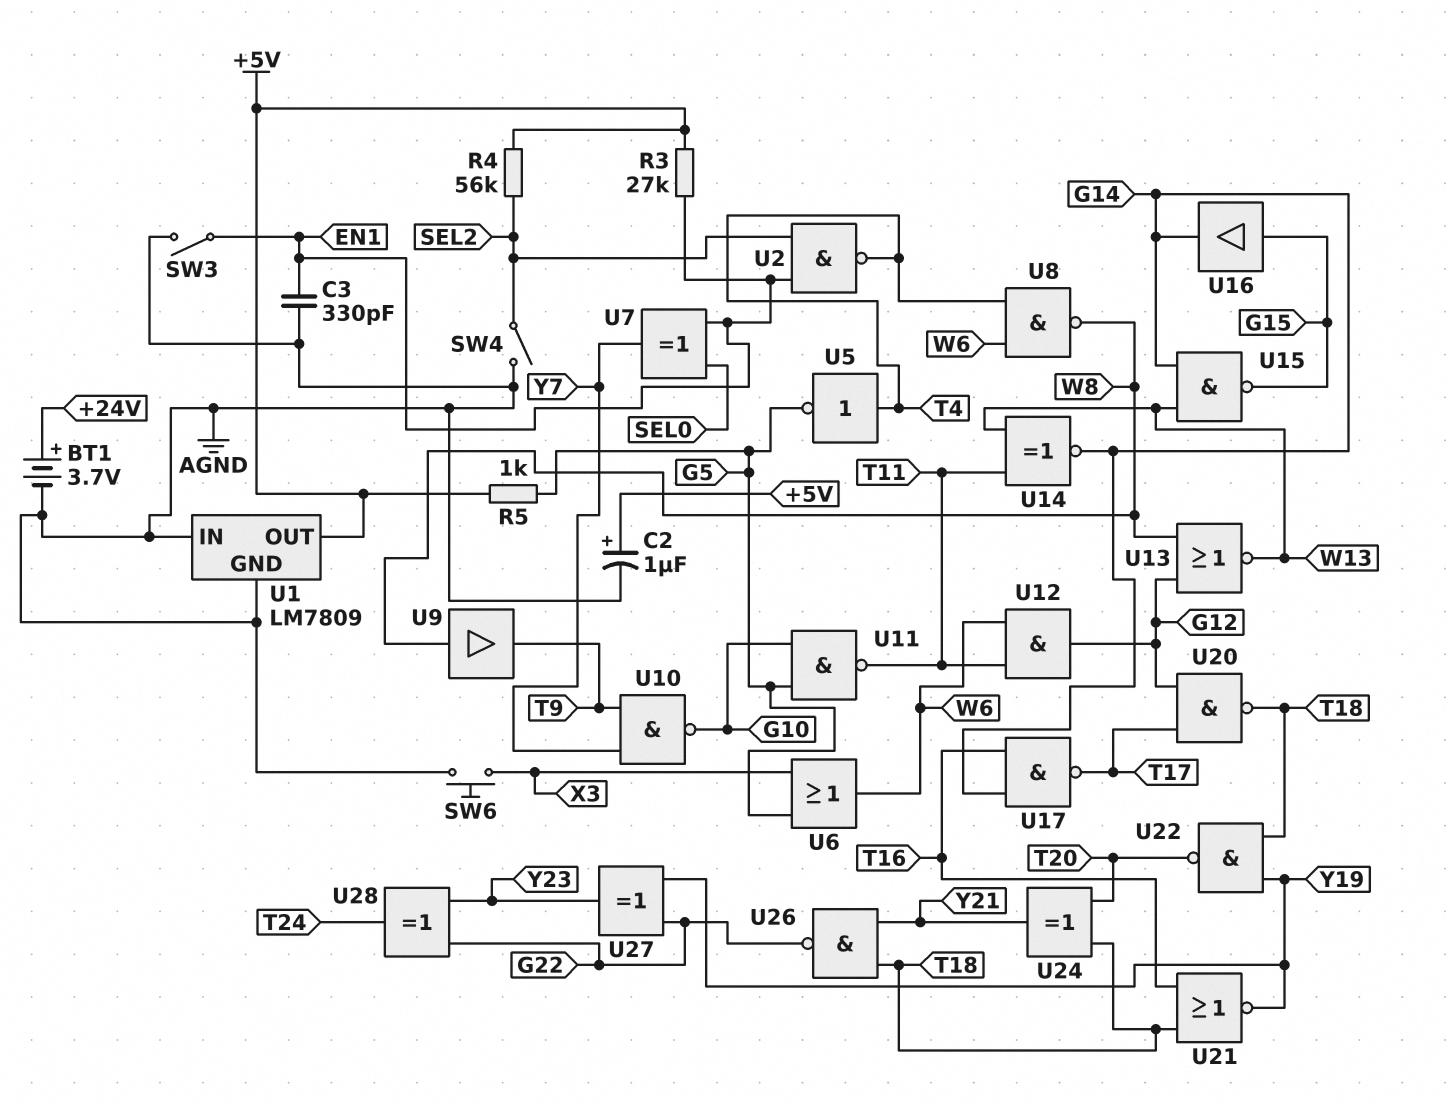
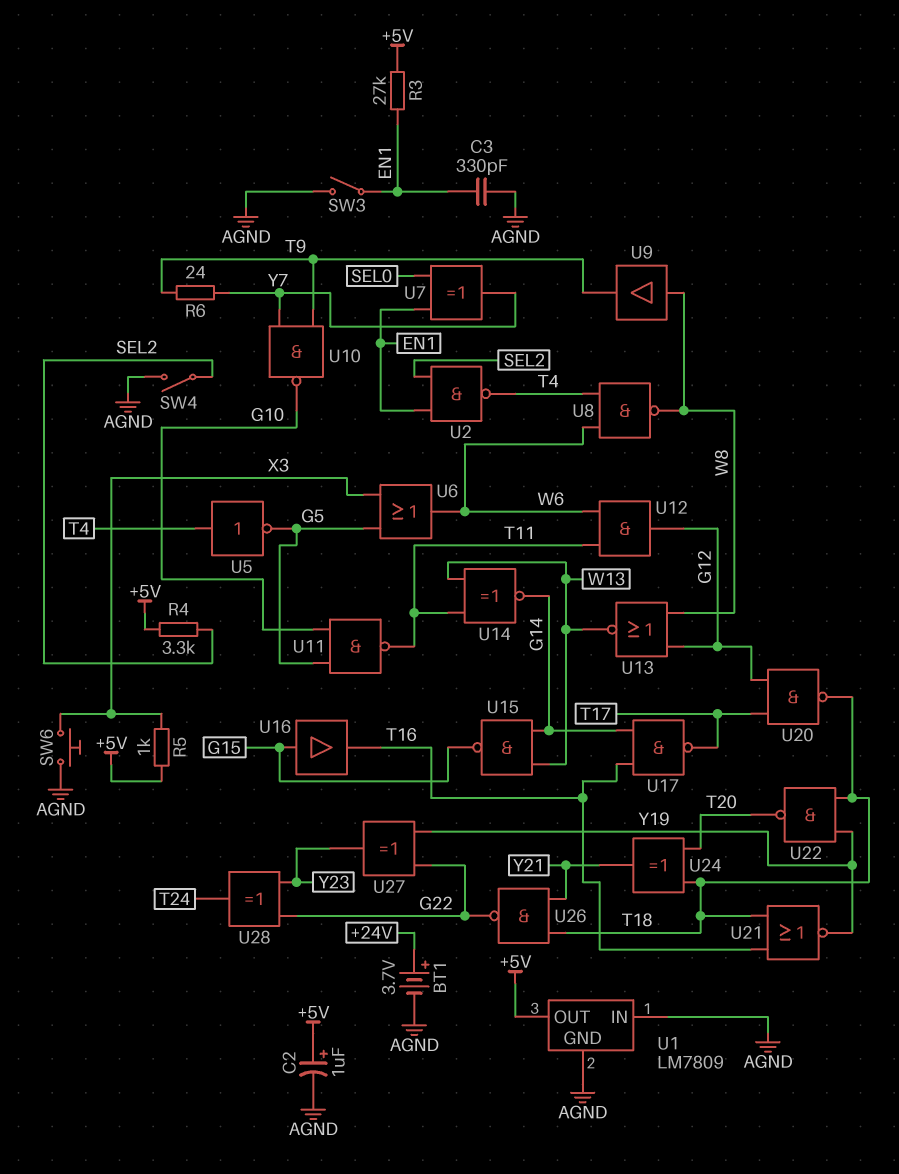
R4: 56k (+5V, SEL2) -> 3.3k (+5V, SEL2)
R5: 1k (+5V, G5) -> 1k (+5V, X3)
R6: none -> 24 (T9, Y7)
U16: buffer (in G15, out G14) -> buffer (in G15, out T16)

